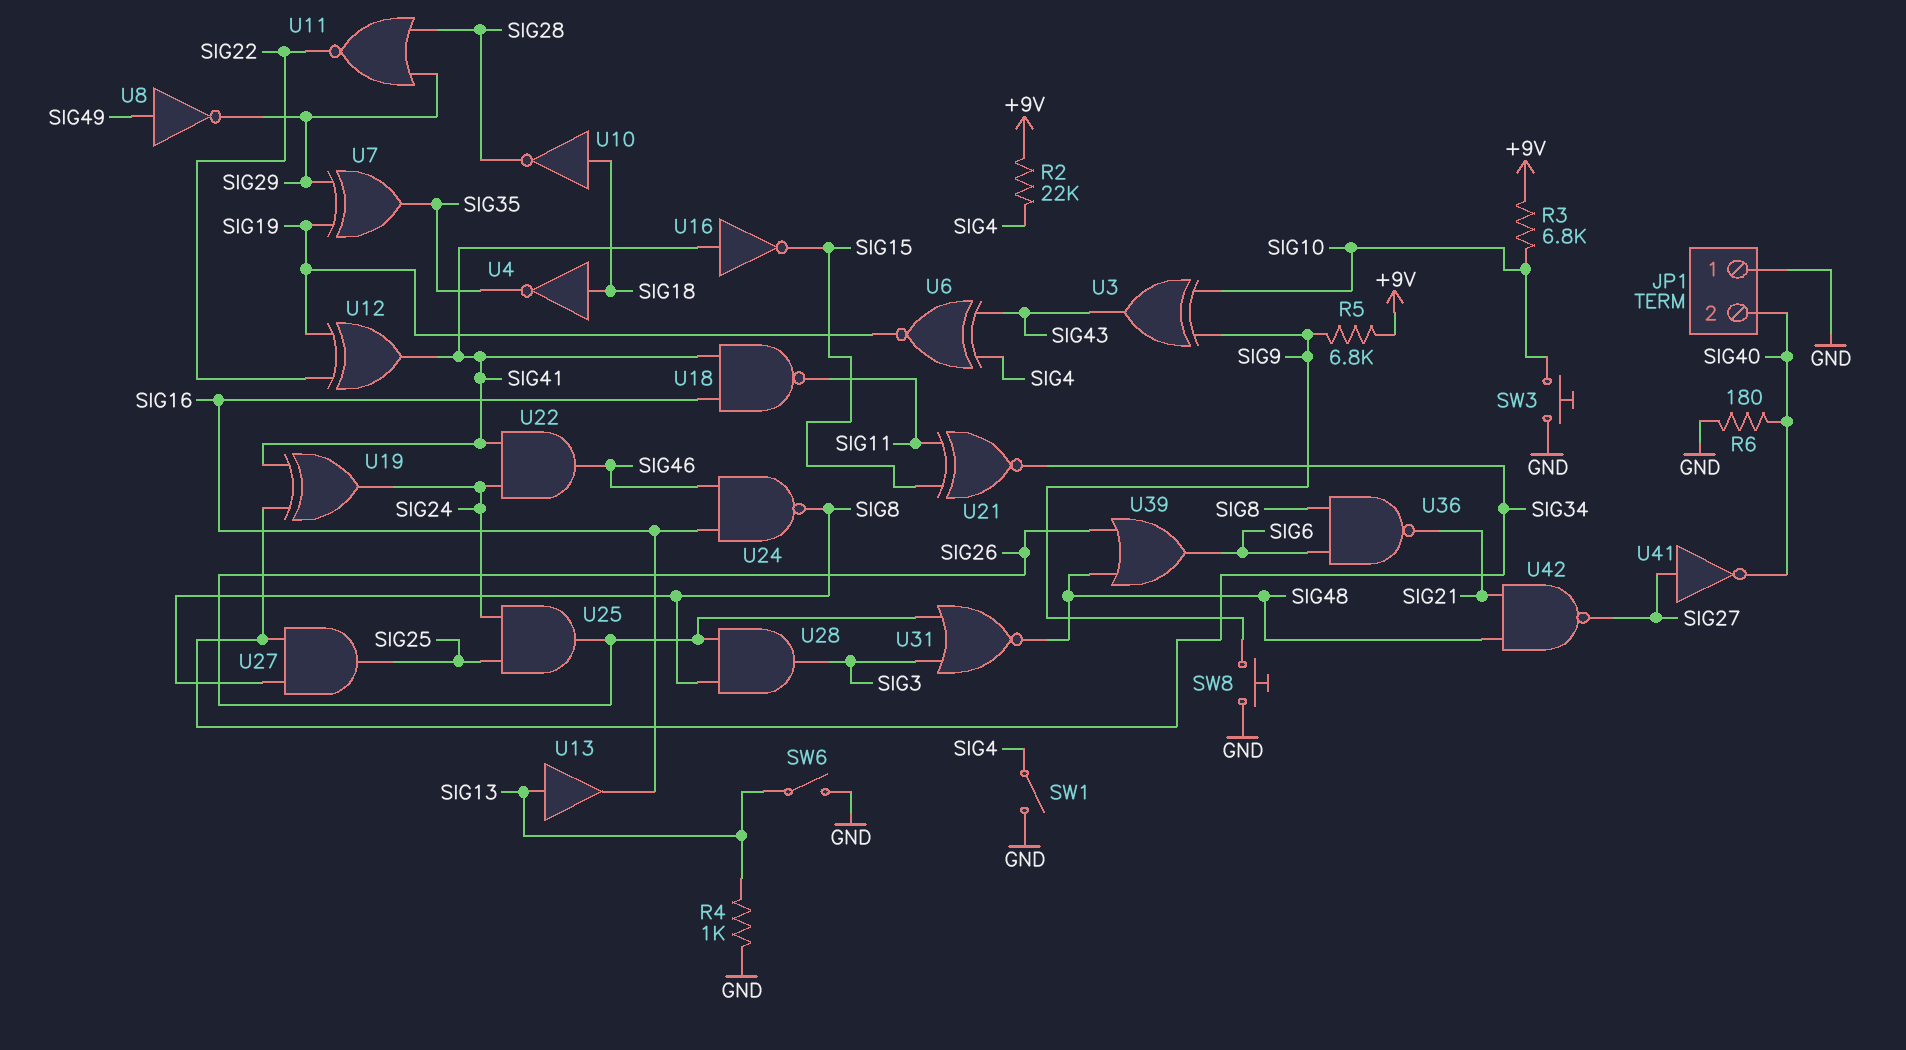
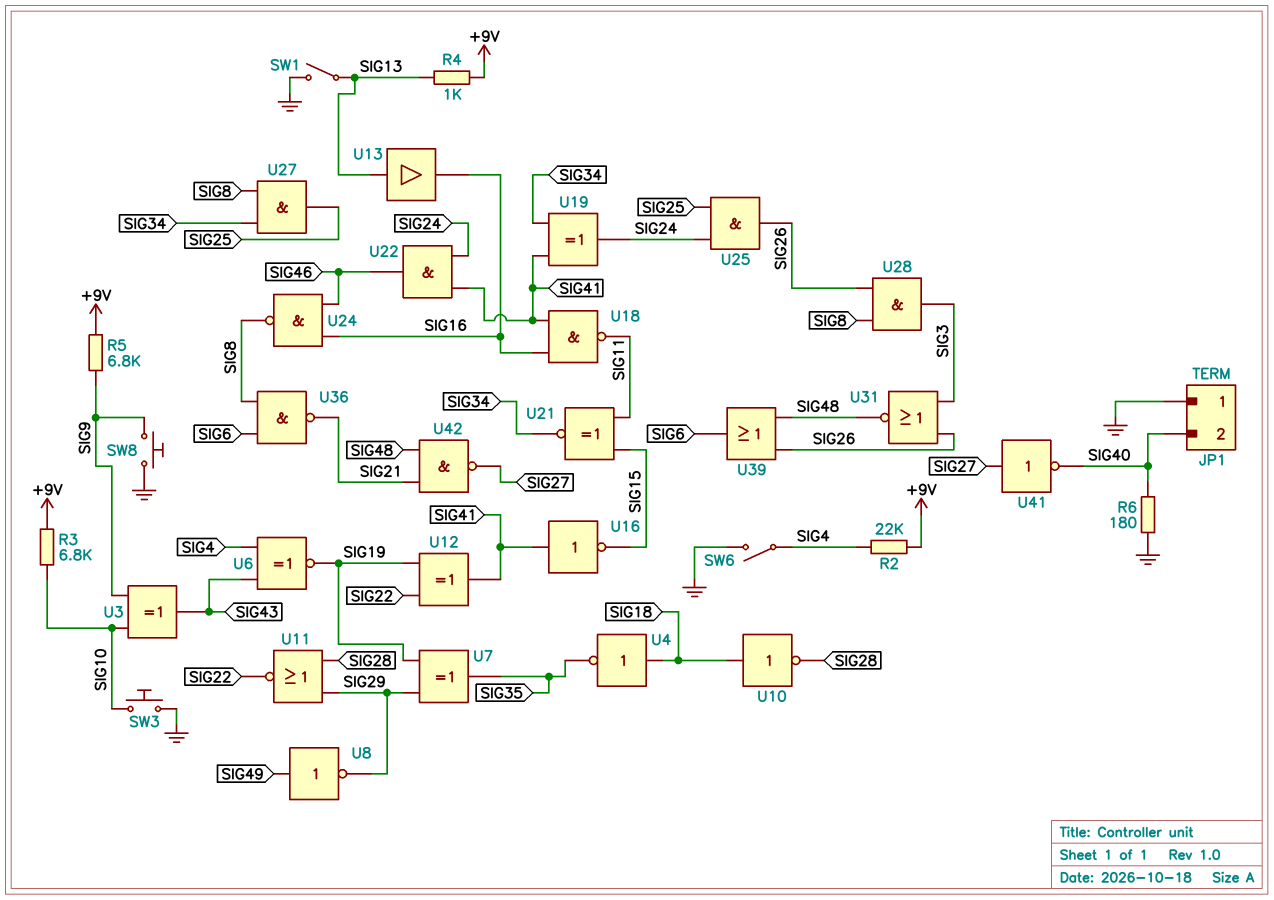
R4: 1k (GND, SIG13) -> 1k (+9V, SIG13)
SW1: switch (GND, SIG4) -> switch (GND, SIG13)
SW6: switch (GND, SIG13) -> switch (GND, SIG4)

